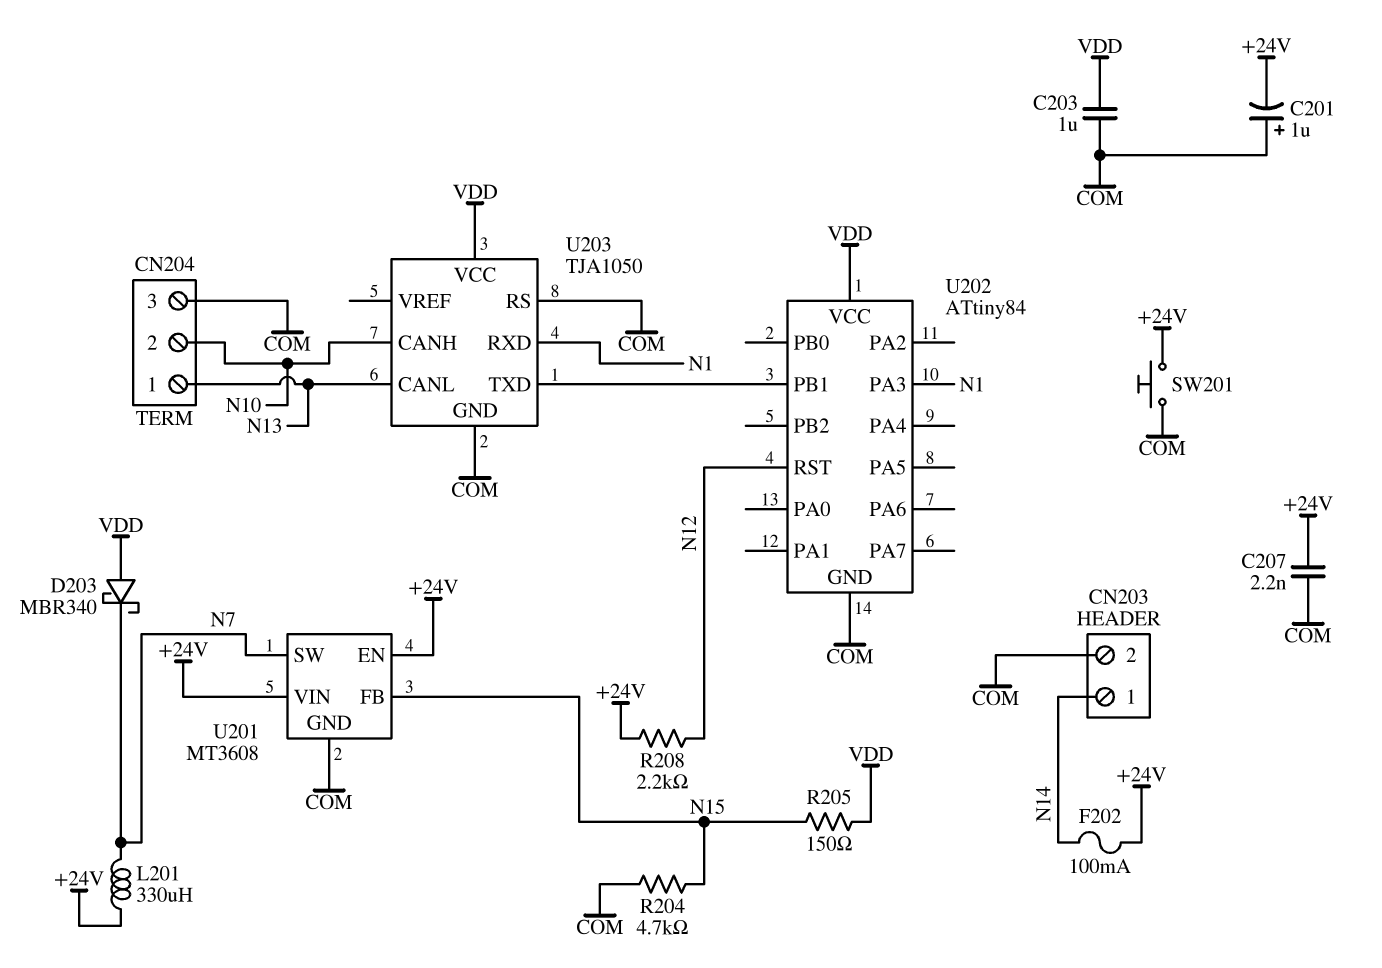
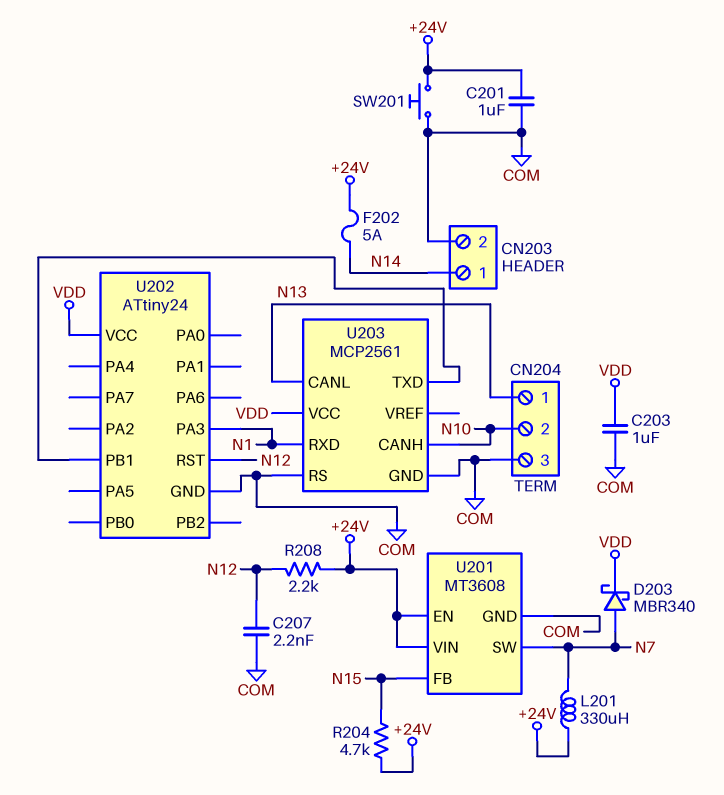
C201: 1uF (plus COM, minus +24V) -> 1uF (+24V, COM)
C207: 2.2nF (+24V, COM) -> 2.2nF (COM, N12)
D203: schottky MBR340 (A VDD, K N7) -> schottky MBR340 (A N7, K VDD)
F202: 100mA (+24V, N14) -> 5A (+24V, N14)
R204: 4.7k (COM, N15) -> 4.7k (+24V, N15)
R205: 150 (N15, VDD) -> none
U202: ATtiny84 -> ATtiny24
U203: TJA1050 -> MCP2561

